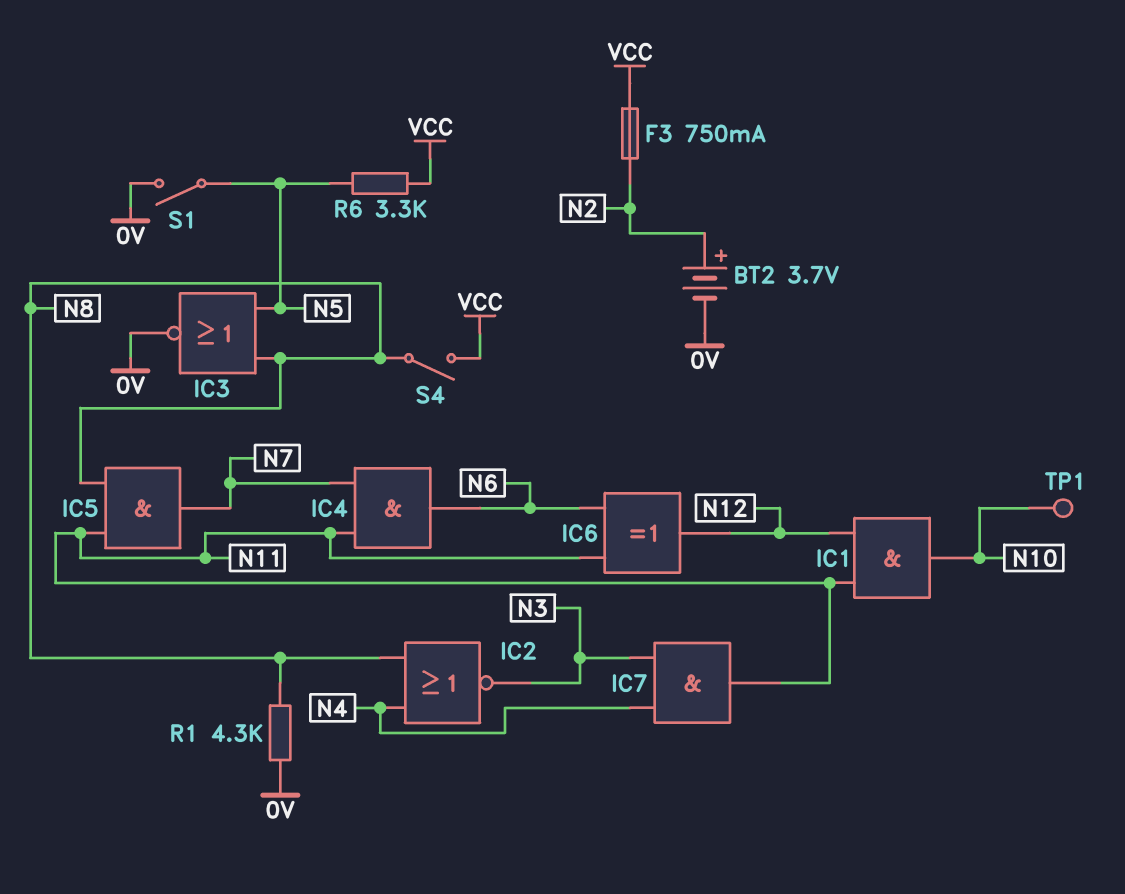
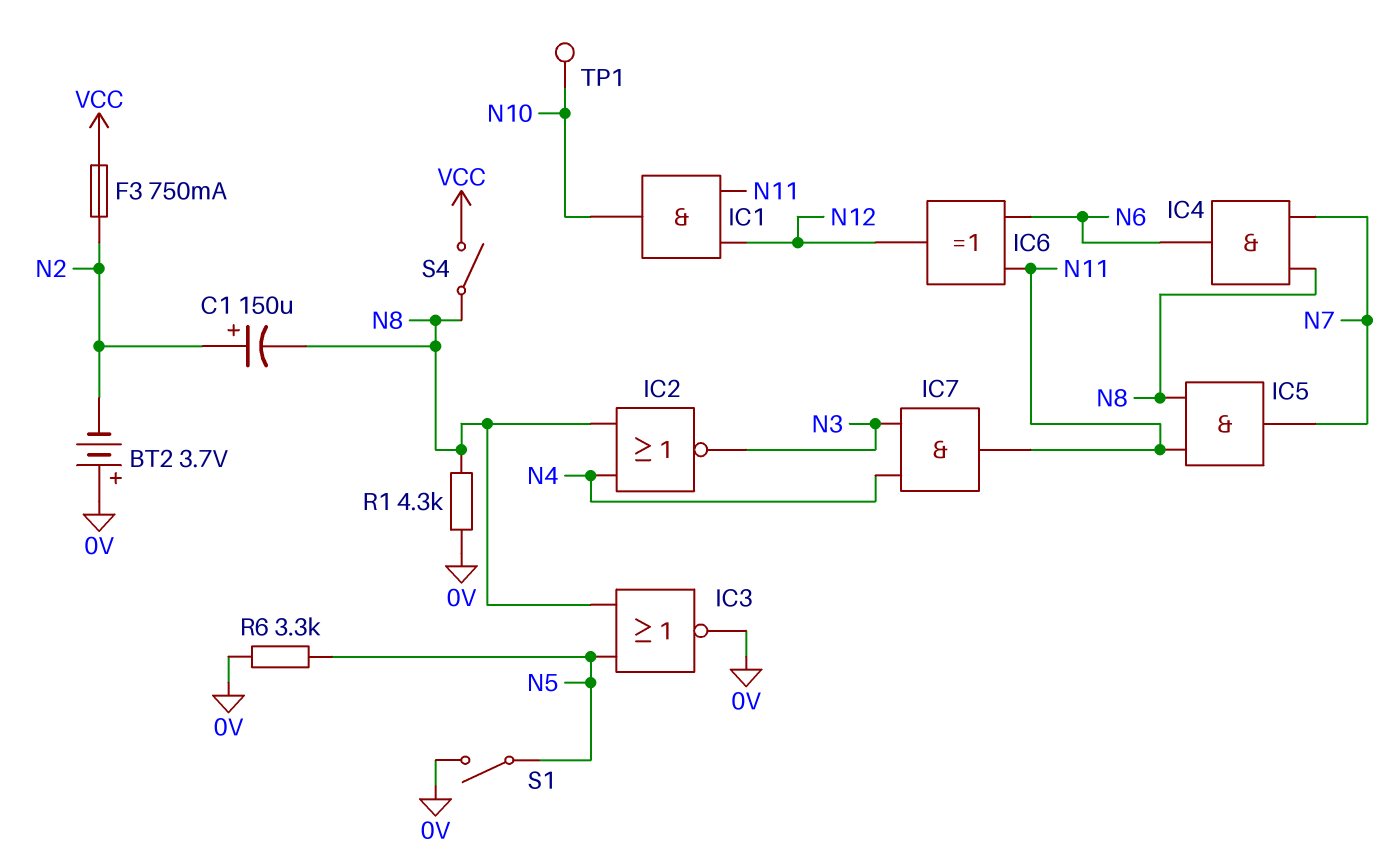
BT2: 3.7V (plus N2, minus 0V) -> 3.7V (plus 0V, minus N2)
C1: none -> 150uF (plus N2, minus N8)
IC4: AND (in N7, in N11, out N6) -> AND (in N7, in N8, out N6)
R6: 3.3k (N5, VCC) -> 3.3k (0V, N5)

